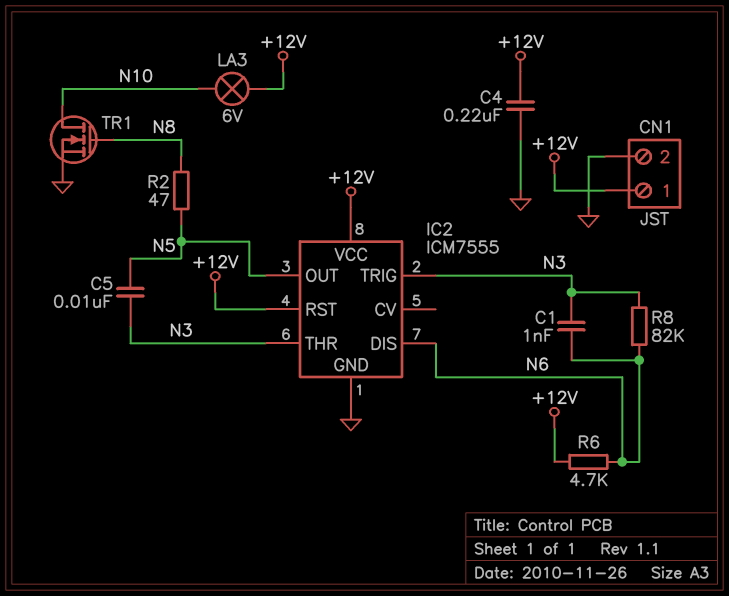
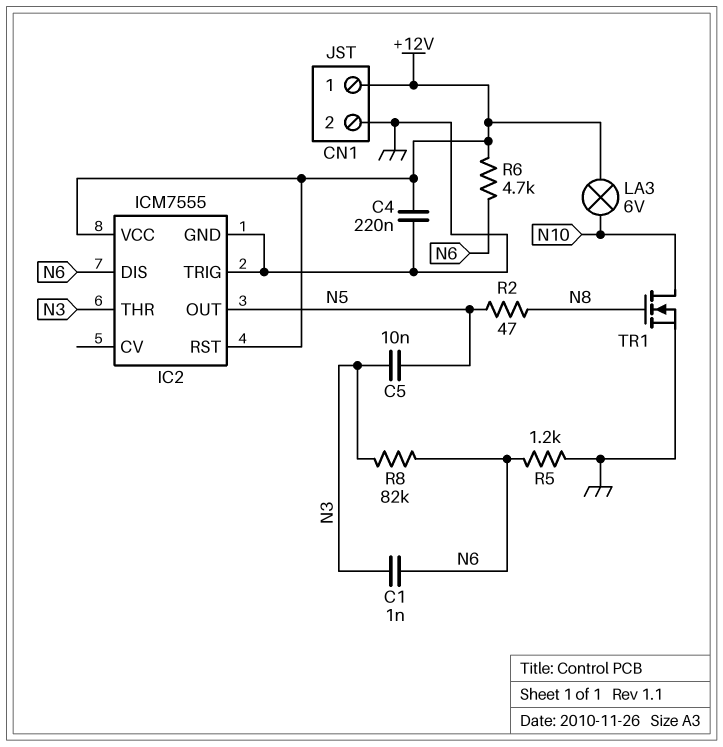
IC2 pin TRIG: N3 -> GND
R5: none -> 1.2k (GND, N6)

